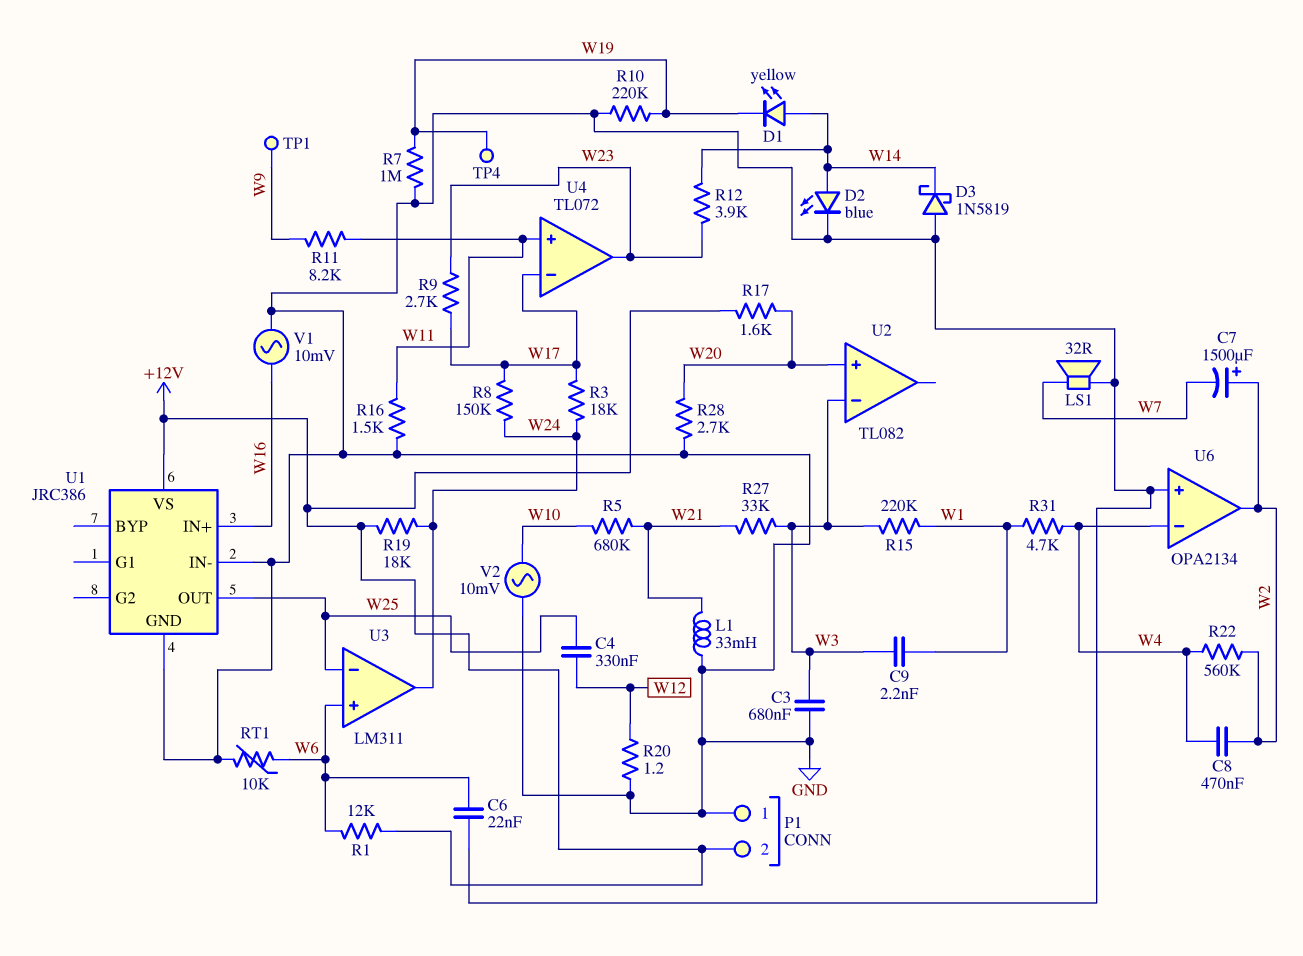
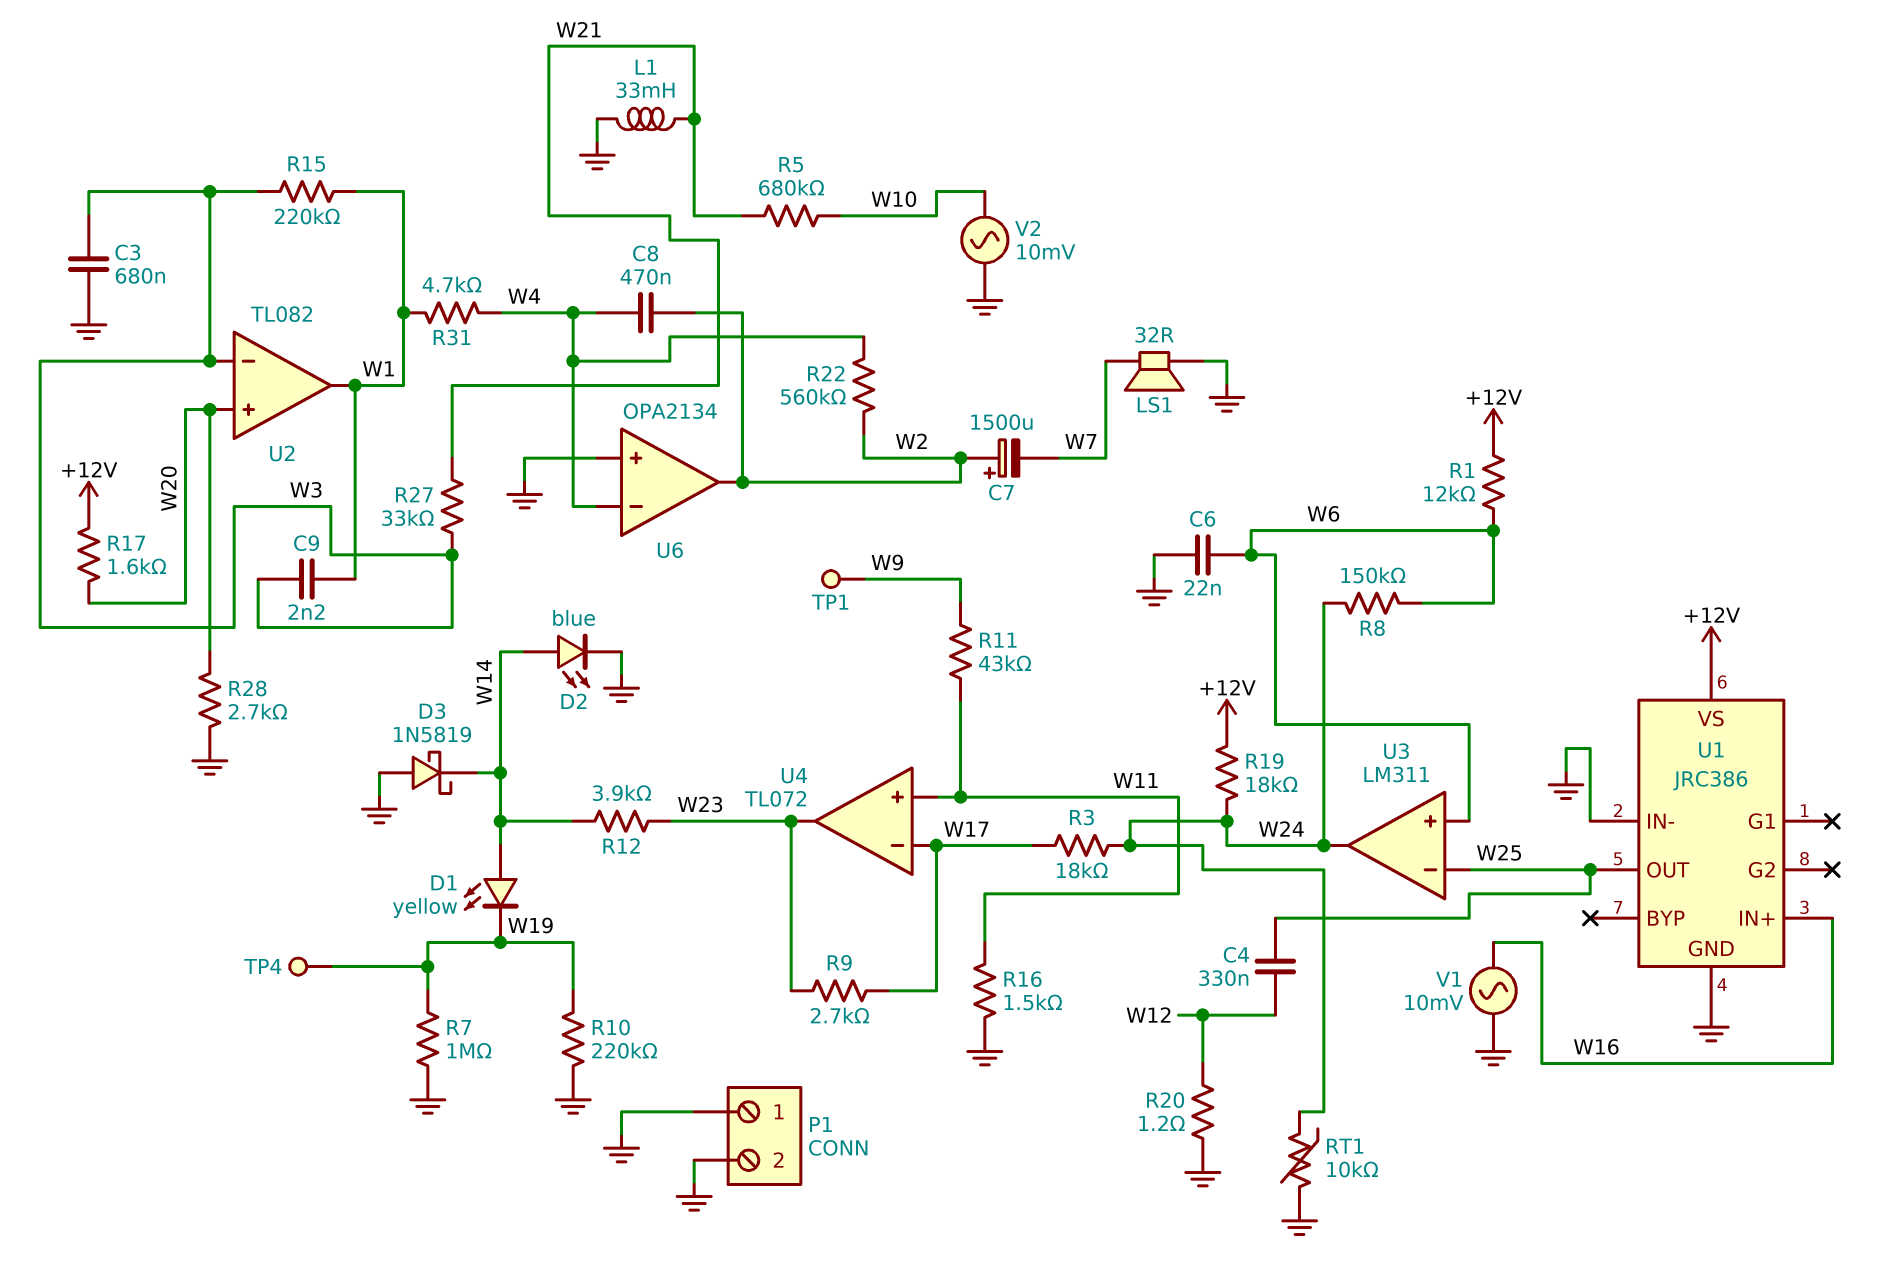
P1 pin 2: +12V -> GND
R8: 150k (W17, W24) -> 150k (W6, W24)
R11: 8.2k (W9, W11) -> 43k (W9, W11)
RT1: 10k (GND, W6) -> 10k (GND, W24)
U2 pin out: none -> W1

